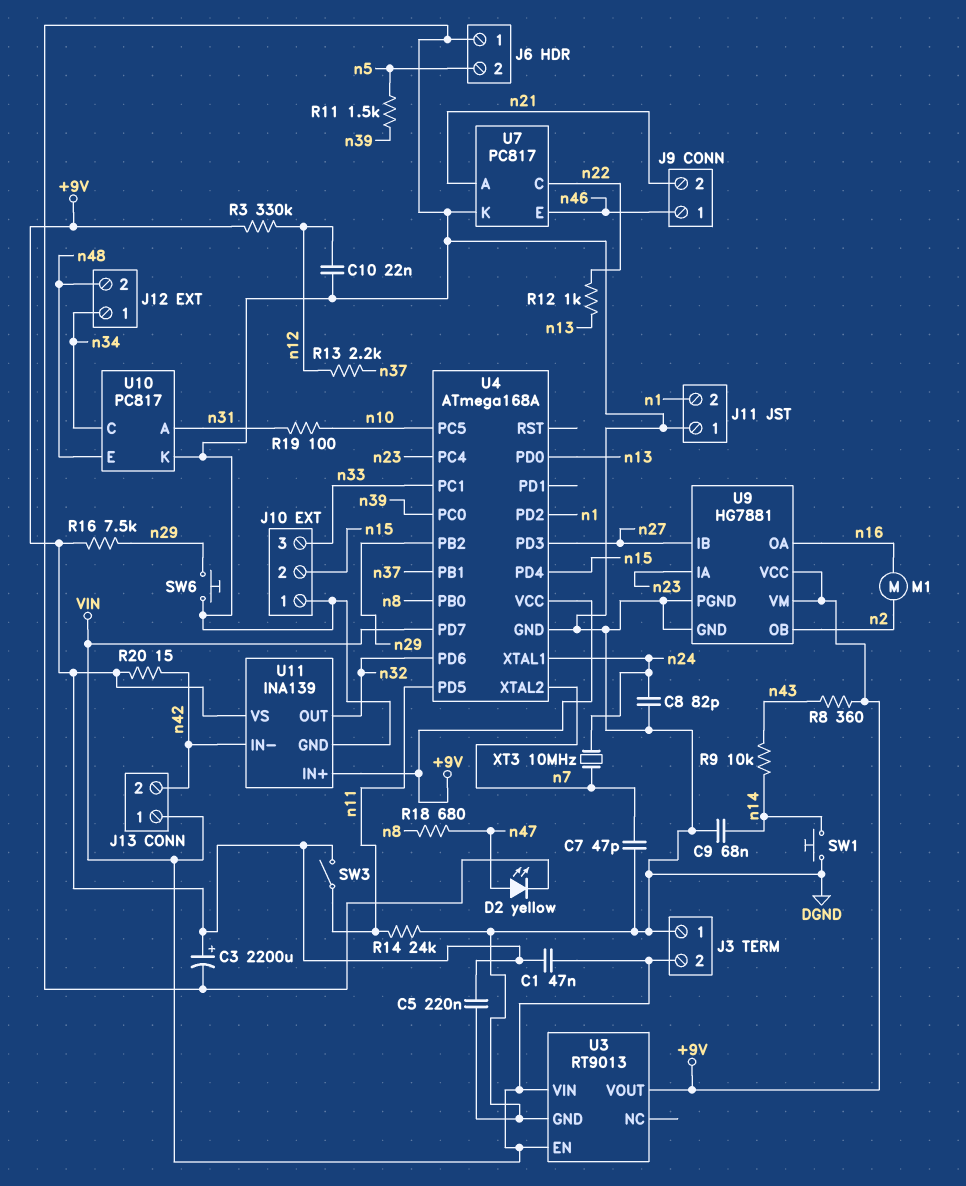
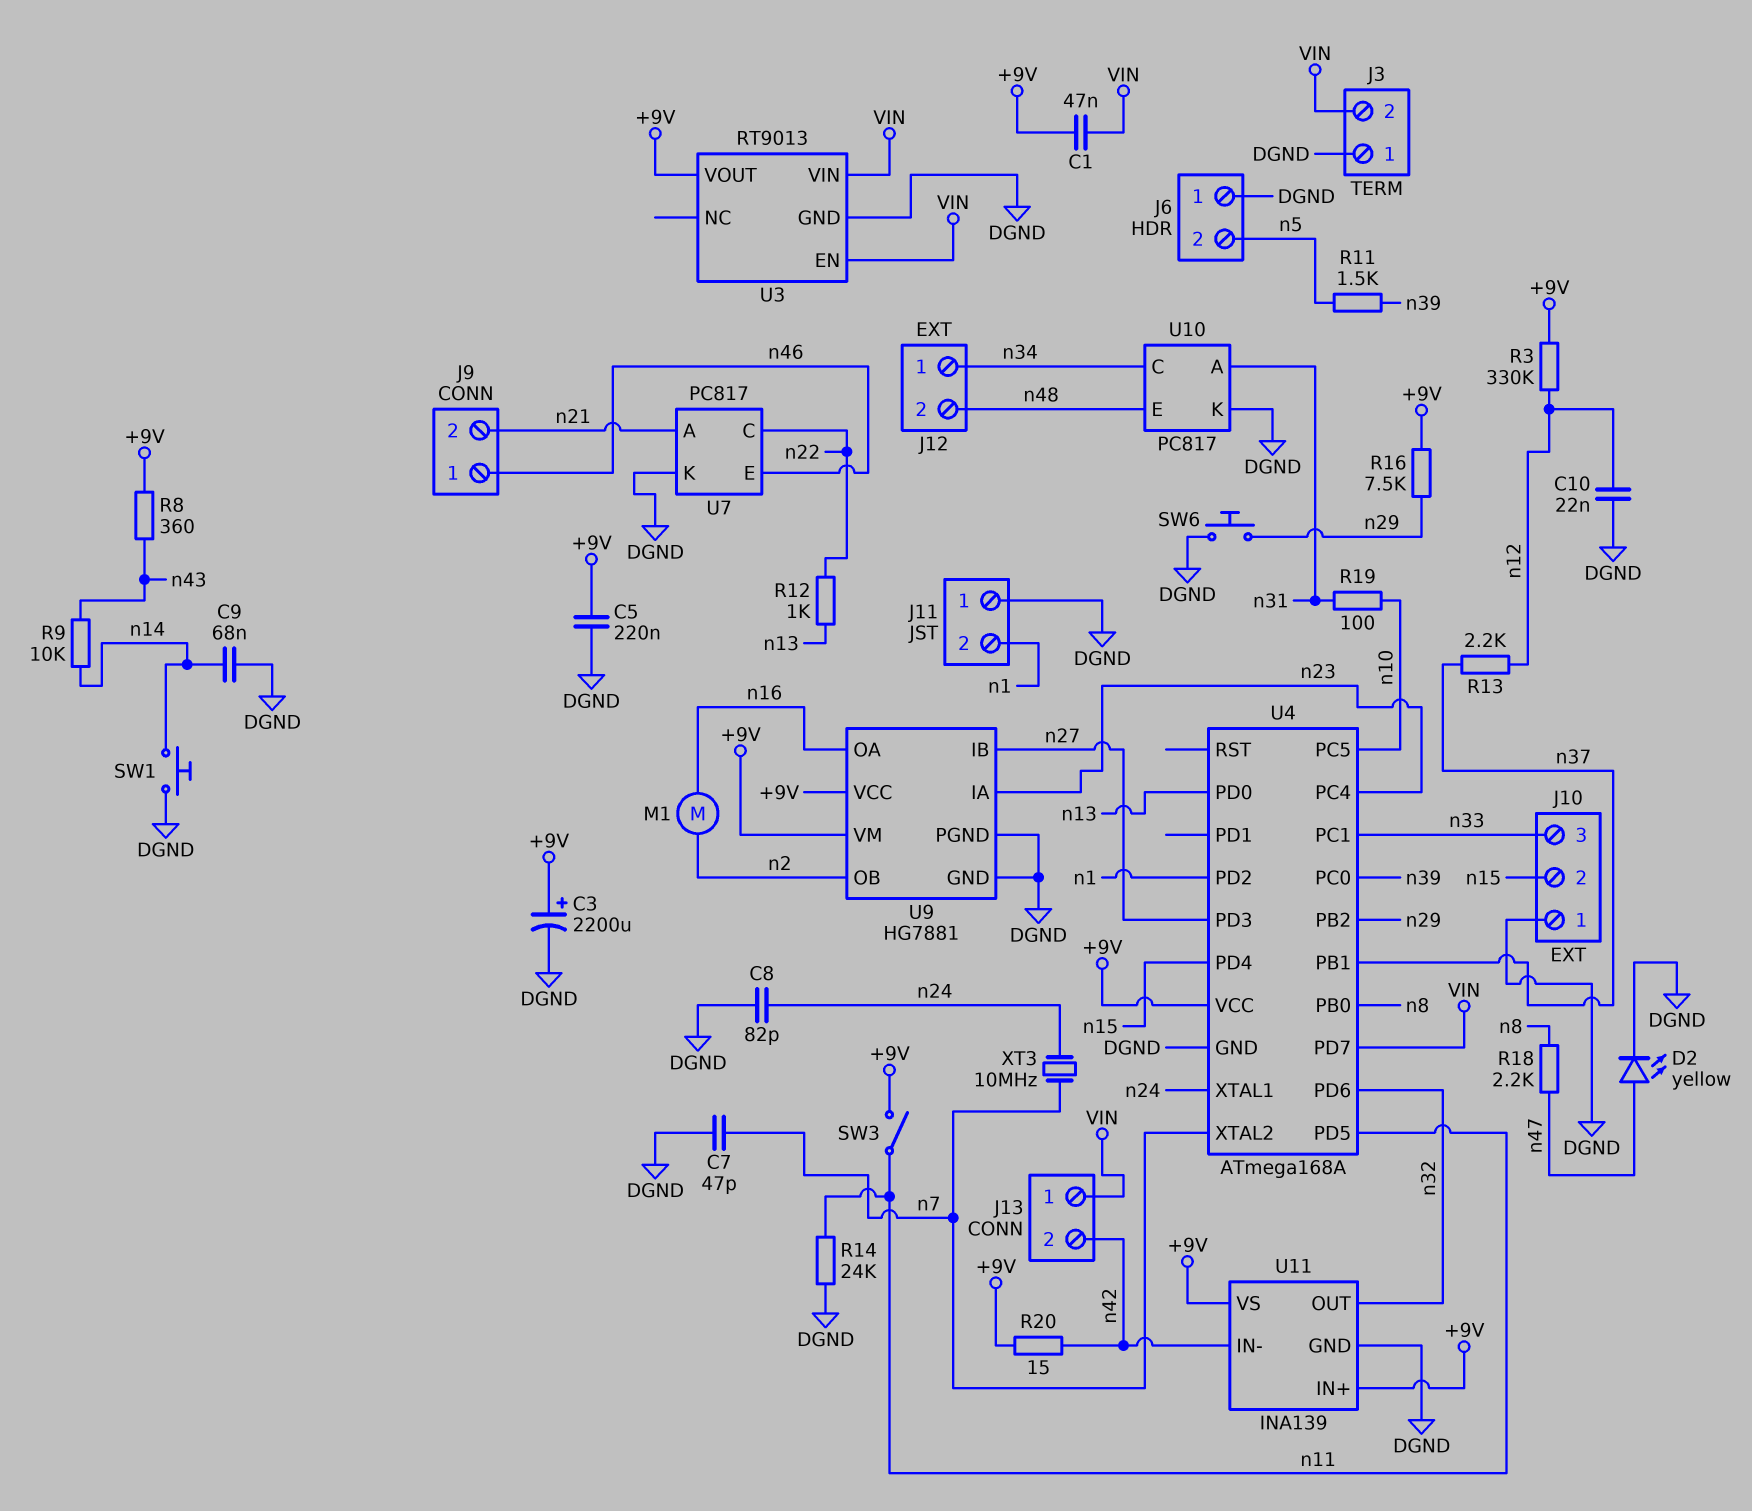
R18: 680 (n8, n47) -> 2.2k (n8, n47)

